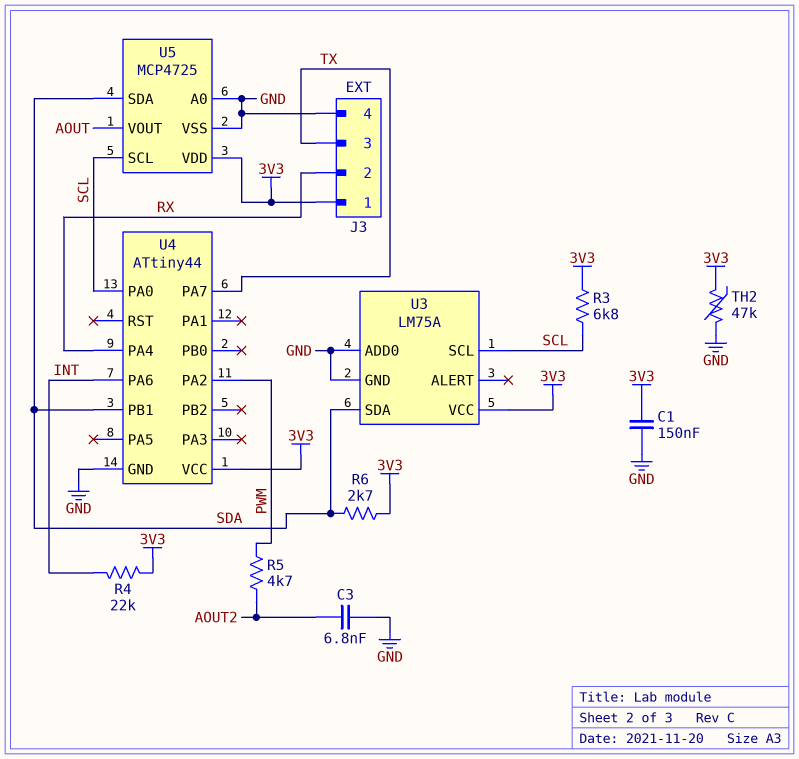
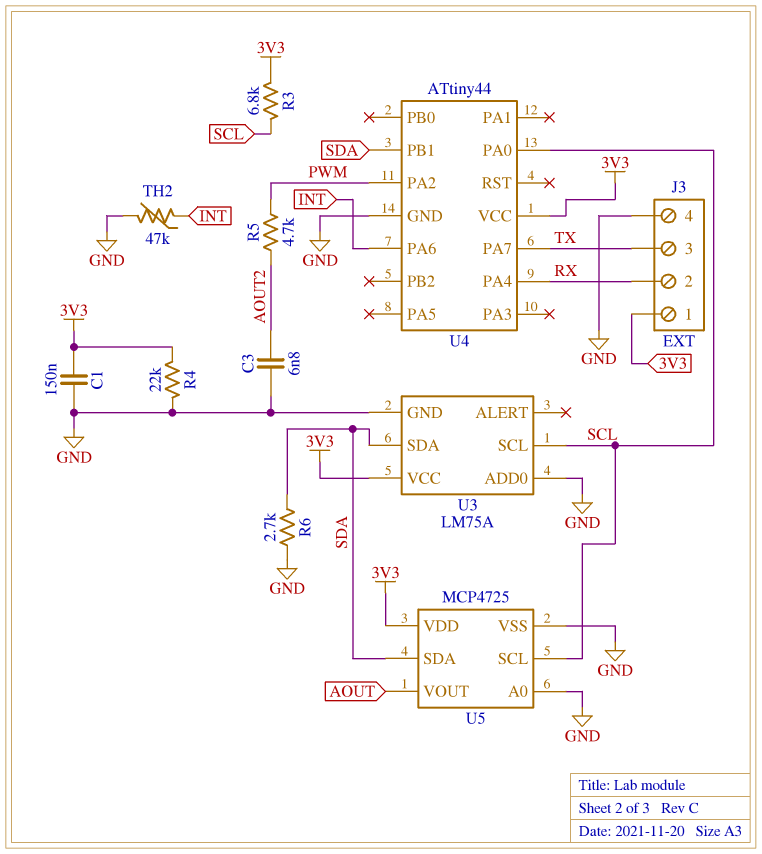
R4: 22k (3V3, INT) -> 22k (3V3, GND)
R6: 2.7k (3V3, SDA) -> 2.7k (GND, SDA)
TH2: 47k (3V3, GND) -> 47k (GND, INT)

